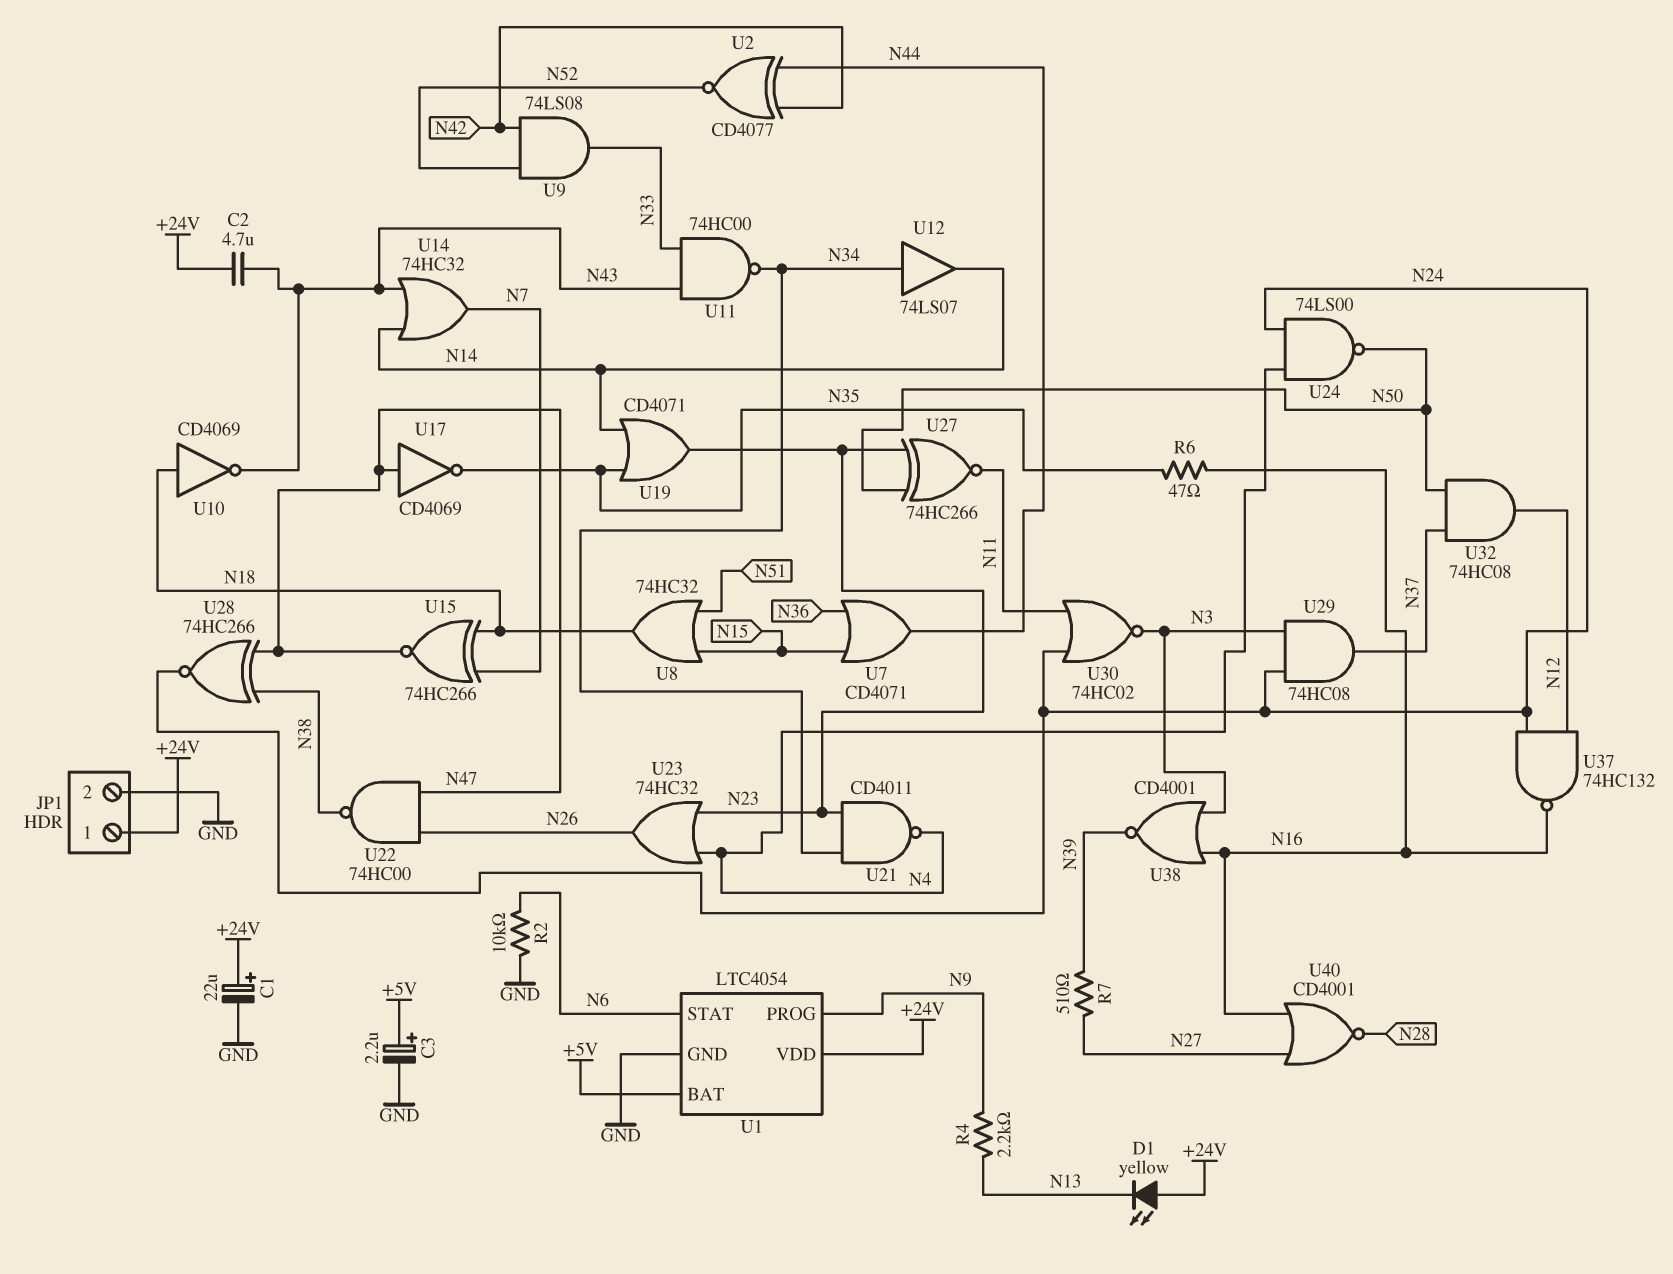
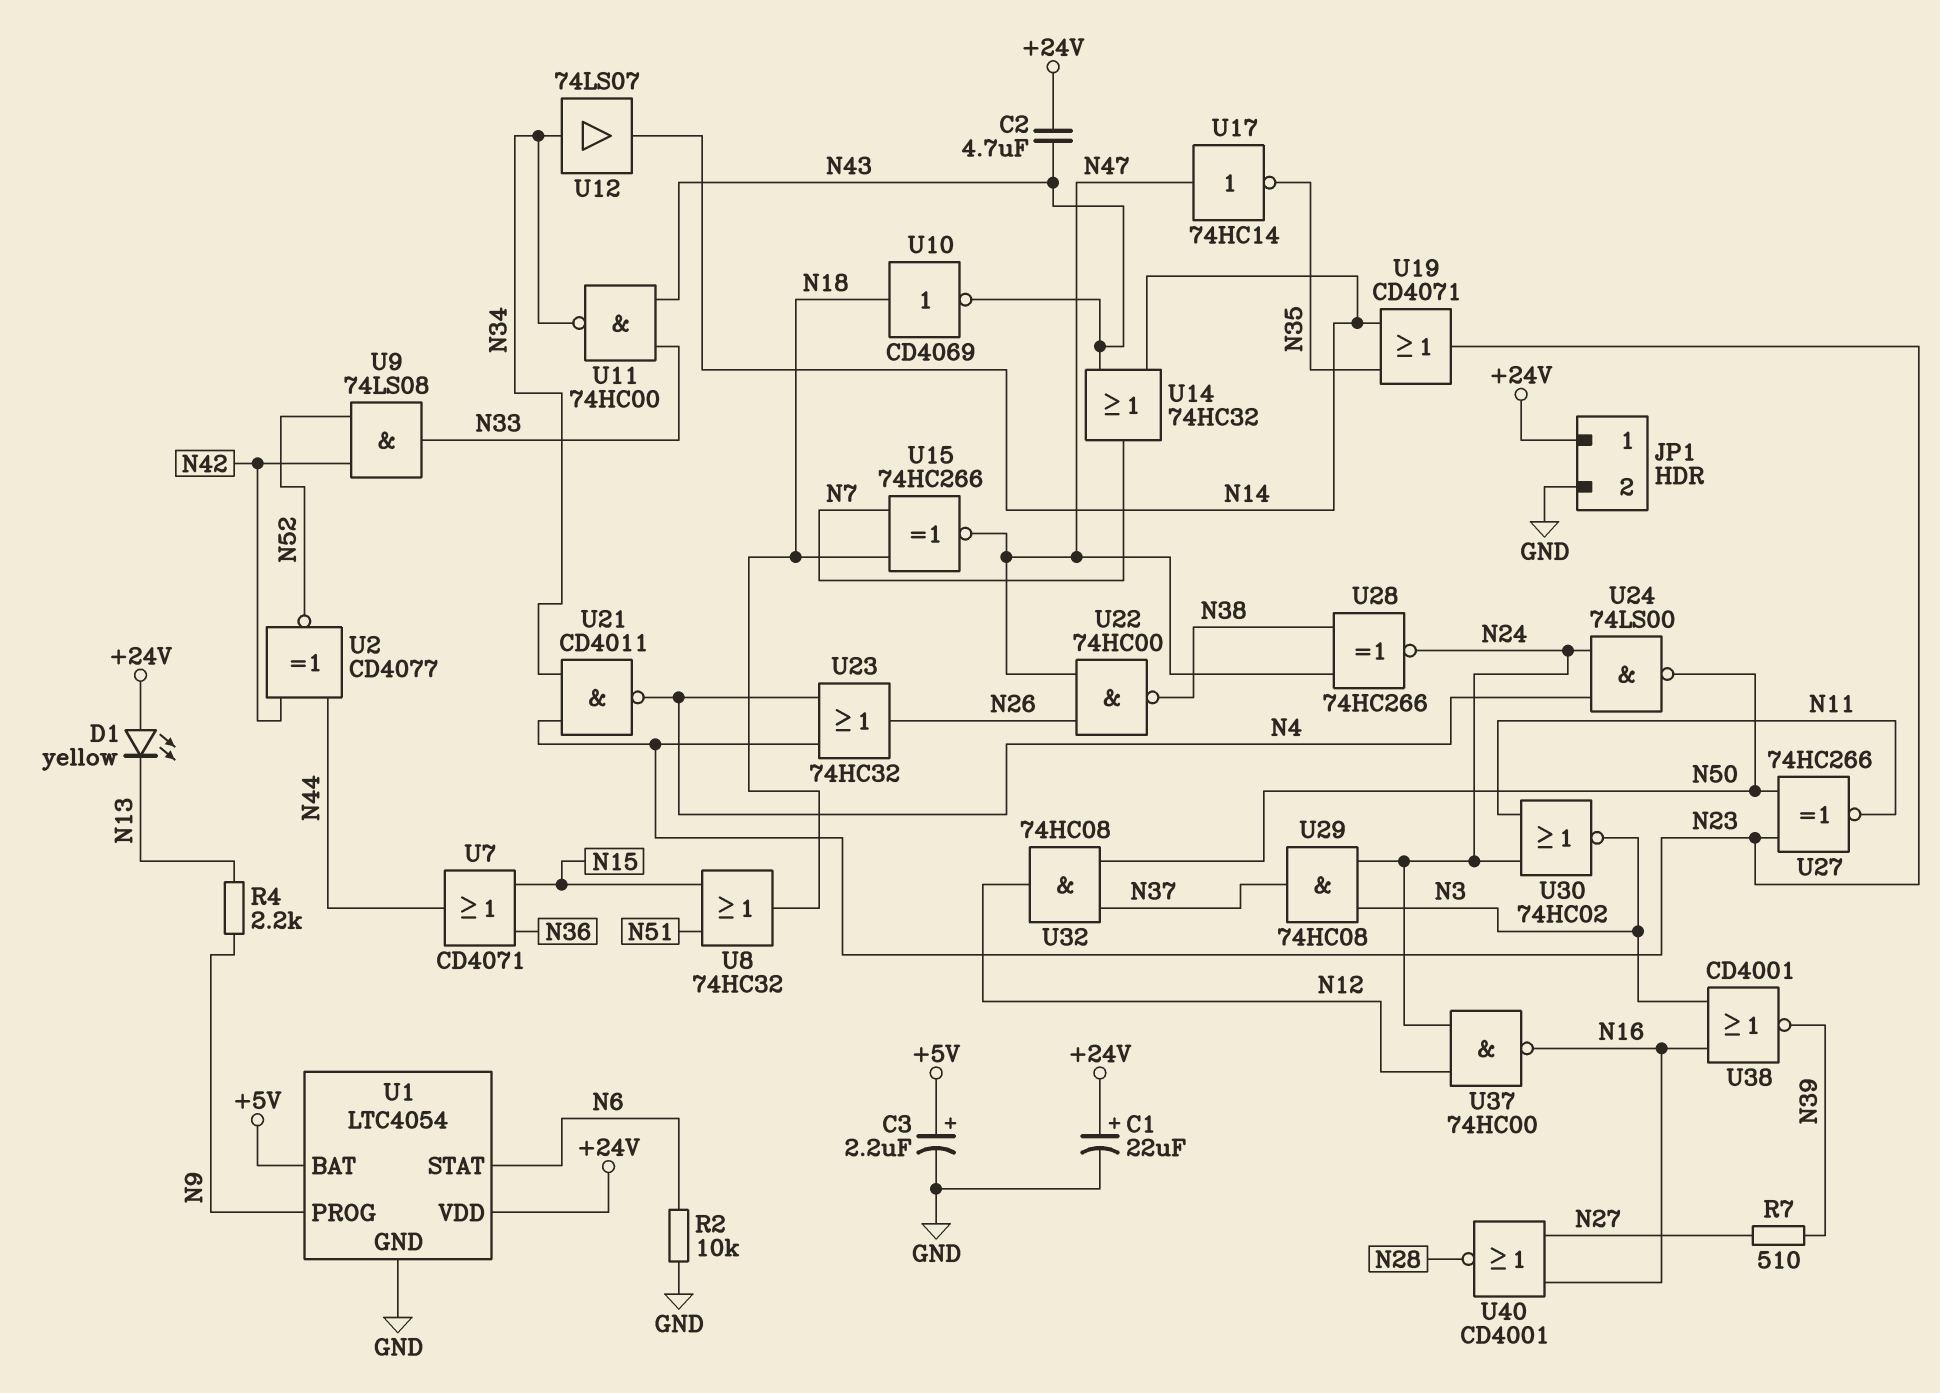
R6: 47 (N16, N35) -> none
U17: NOT CD4069 (in N47, out N35) -> NOT 74HC14 (in N47, out N35)
U37: NAND 74HC132 (in N12, in N24, out N16) -> NAND 74HC00 (in N12, in N24, out N16)

